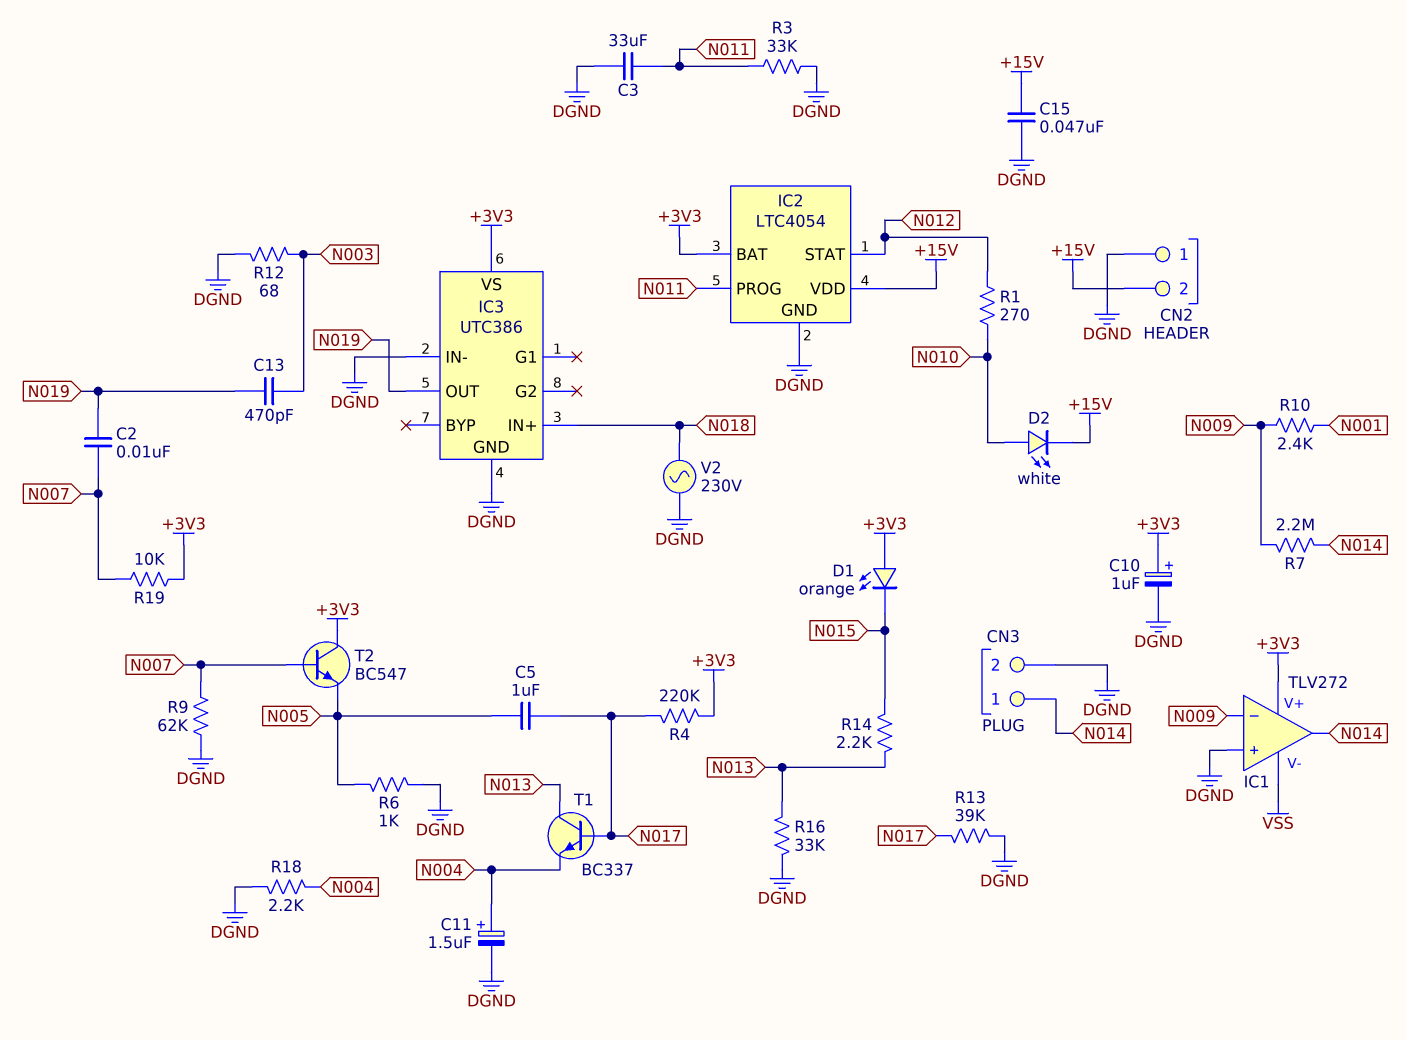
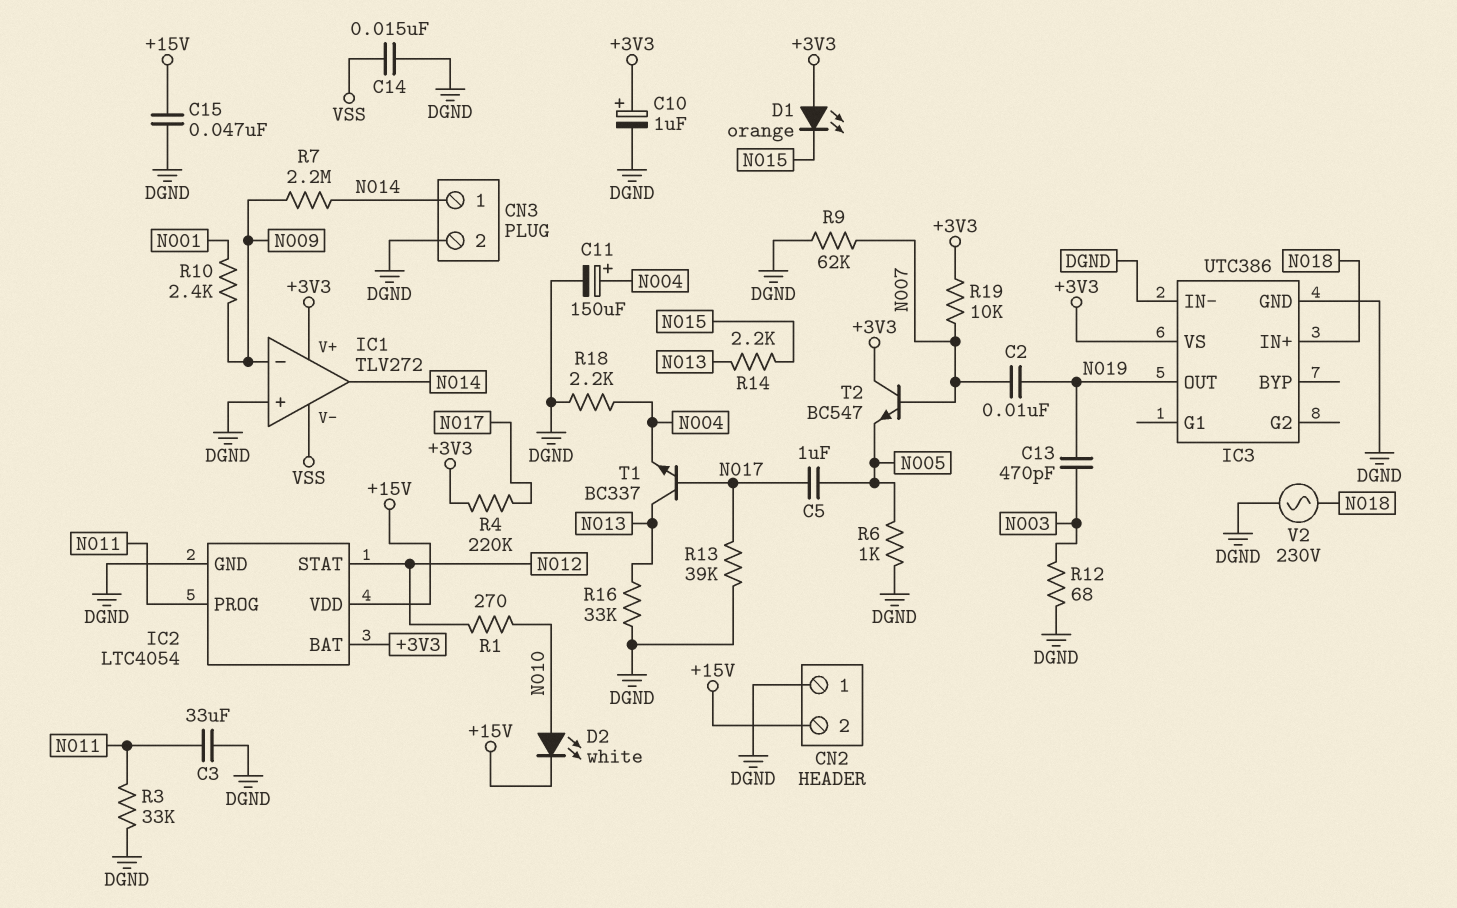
C11: 1.5uF (plus N004, minus DGND) -> 150uF (plus N004, minus DGND)
C14: none -> 15nF (DGND, VSS)

